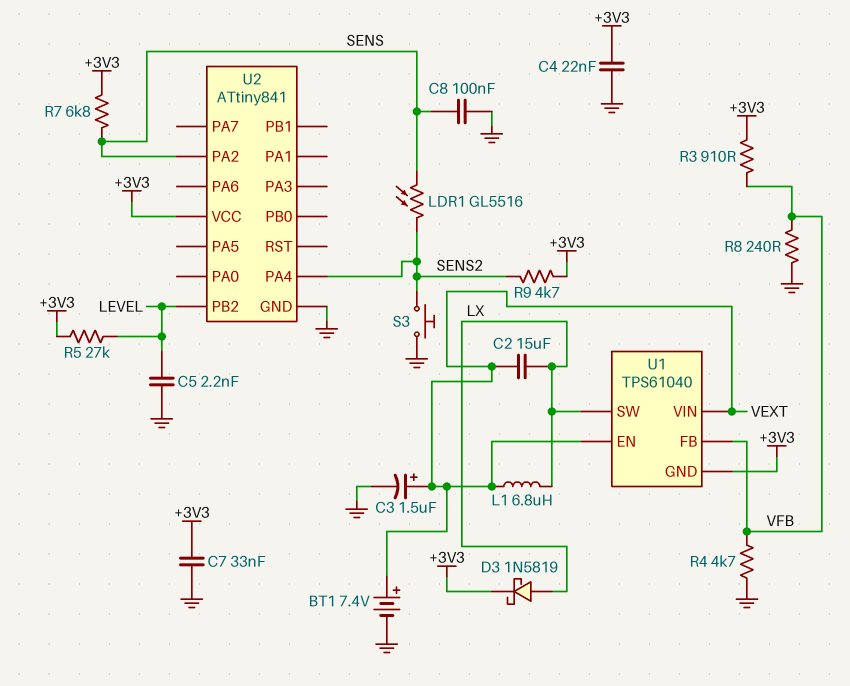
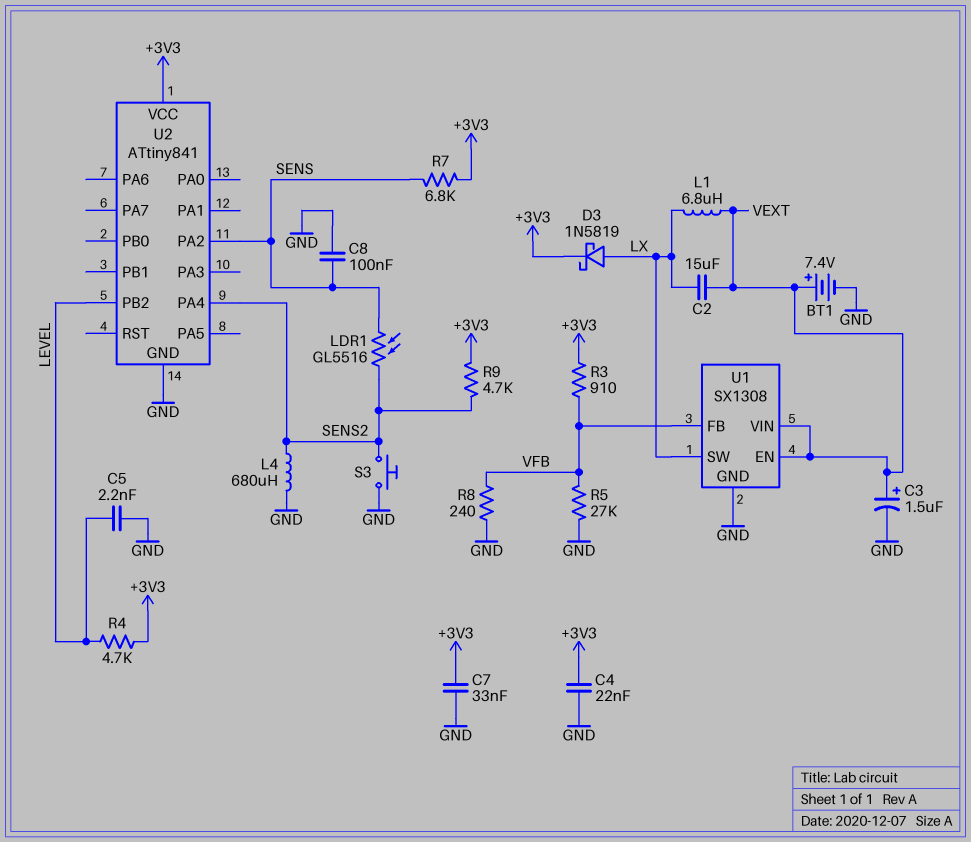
L4: none -> 680uH (GND, SENS2)
R4: 4.7k (GND, VFB) -> 4.7k (+3V3, LEVEL)
R5: 27k (+3V3, LEVEL) -> 27k (GND, VFB)
U1: TPS61040 -> SX1308
U1 pin GND: +3V3 -> GND

